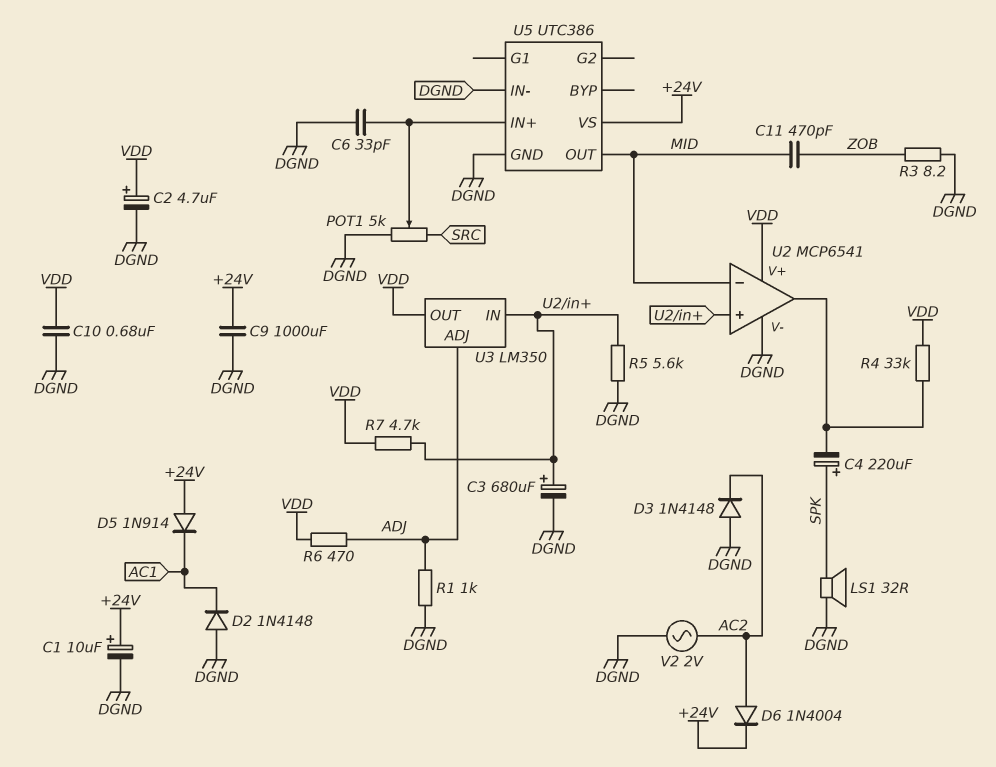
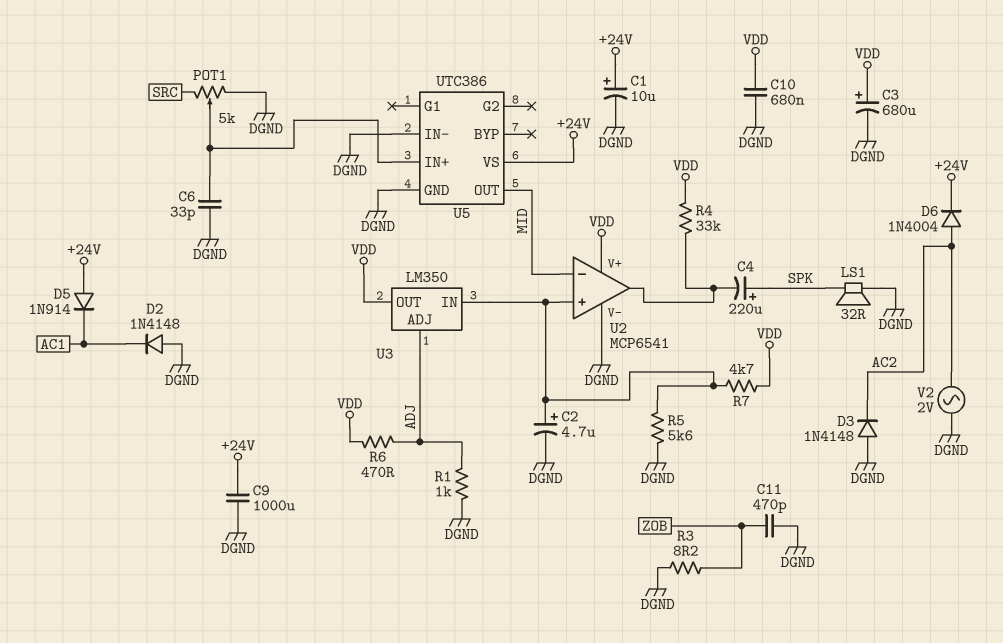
C2: 4.7uF (plus VDD, minus DGND) -> 4.7uF (plus U2/in+, minus DGND)
C3: 680uF (plus U2/in+, minus DGND) -> 680uF (plus VDD, minus DGND)
C11: 470pF (MID, ZOB) -> 470pF (DGND, ZOB)

